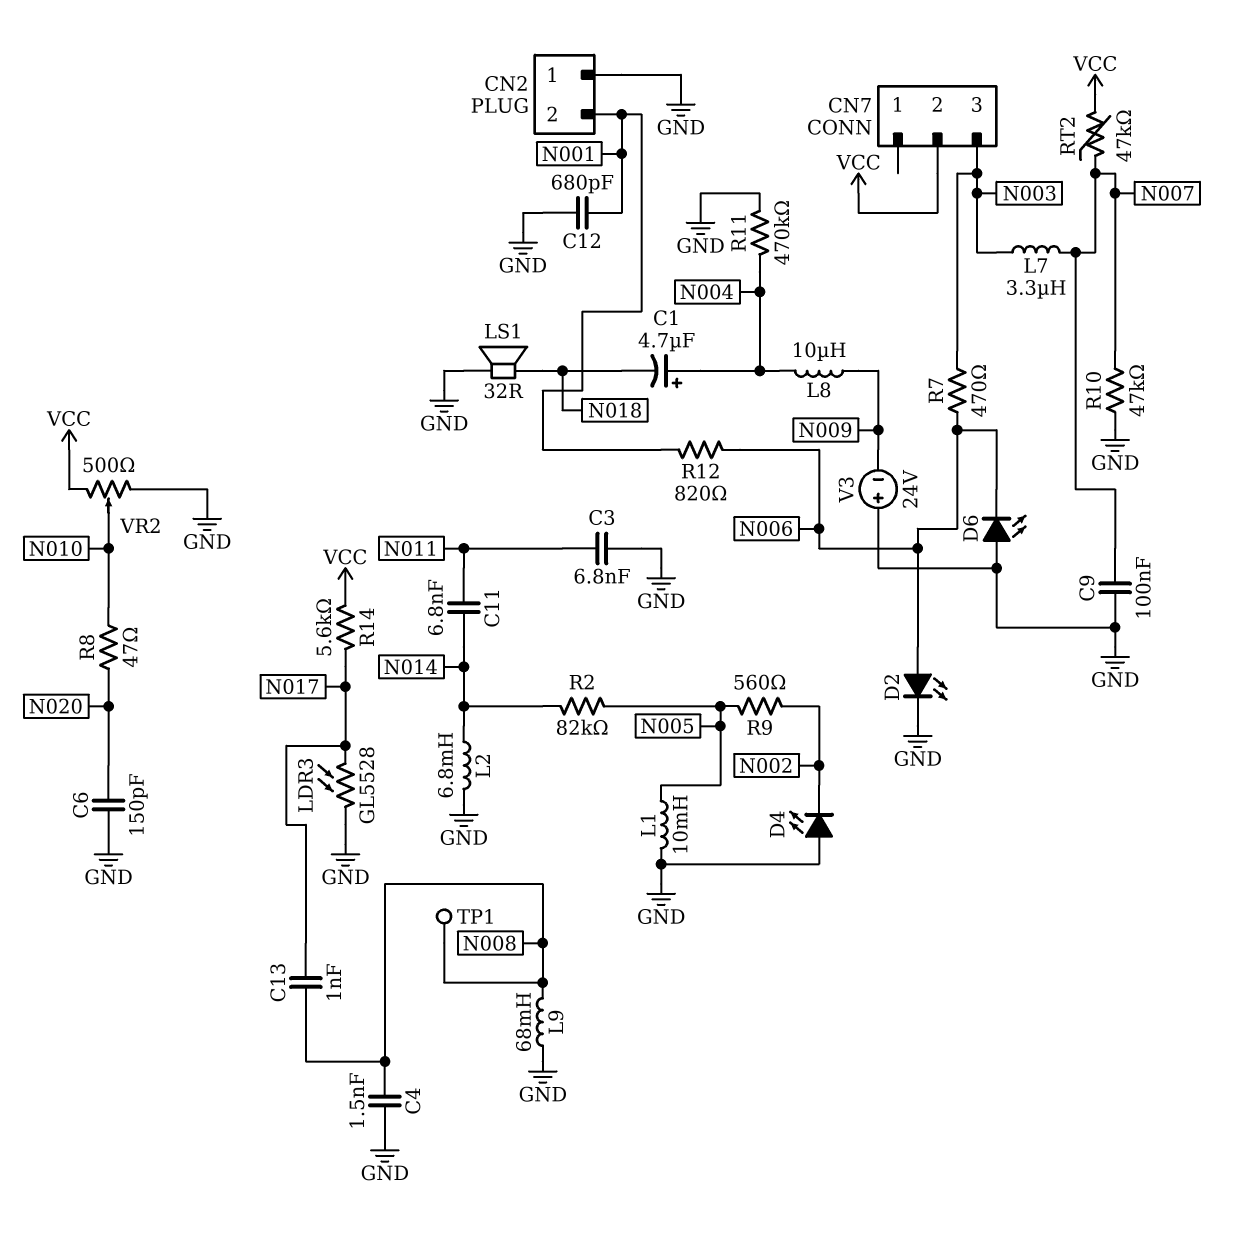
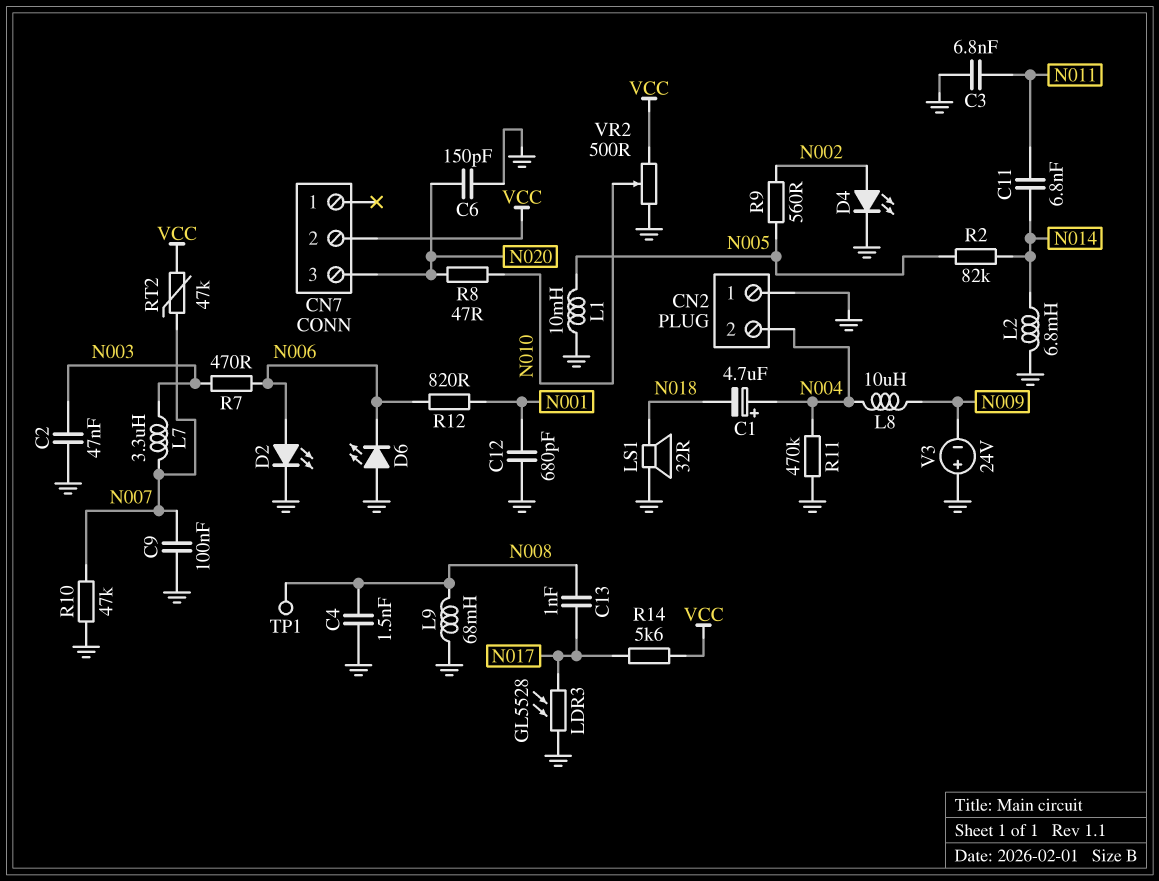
C2: none -> 47nF (GND, N003)
CN2 pin 2: N001 -> N004
CN7 pin 3: N003 -> N020
D4: LED (A GND, K N002) -> LED (A N002, K GND)

